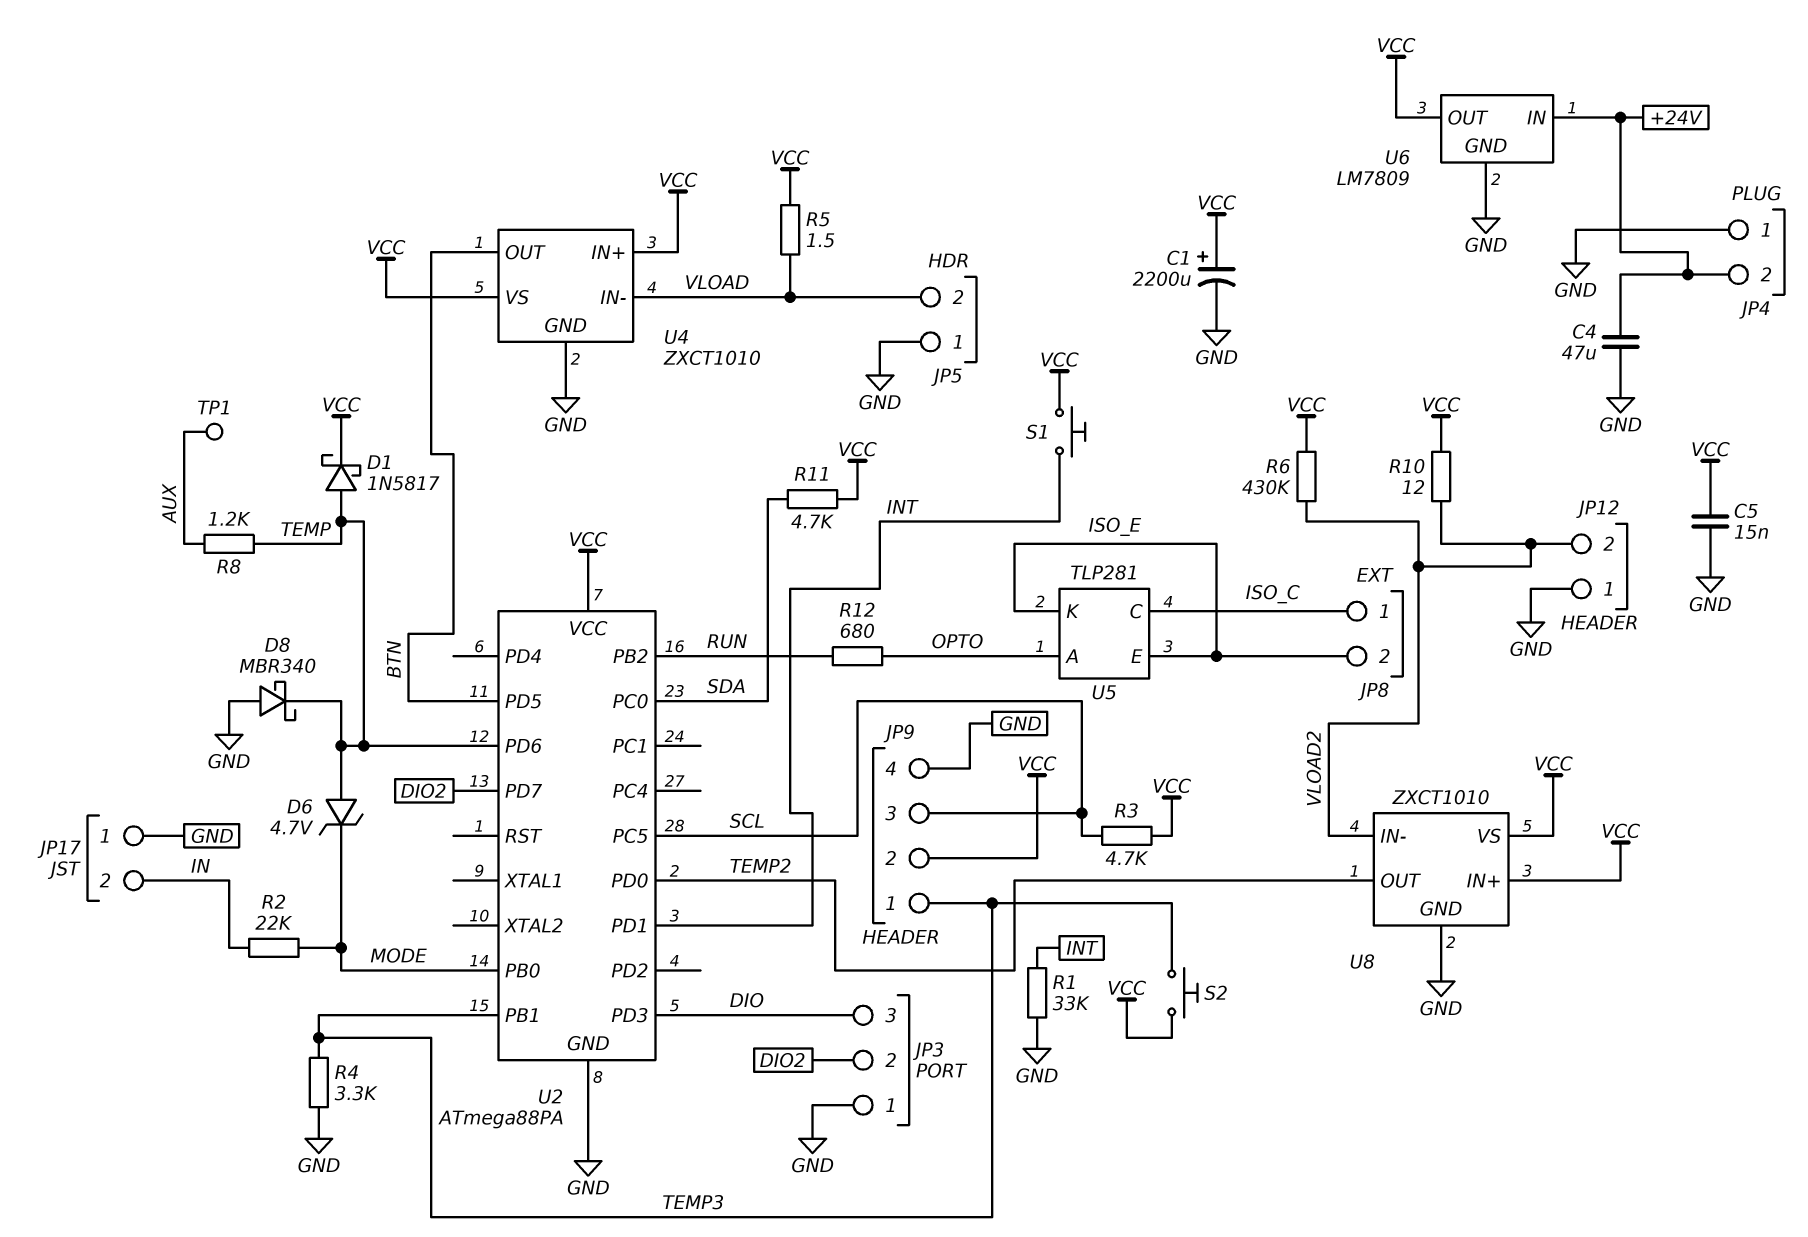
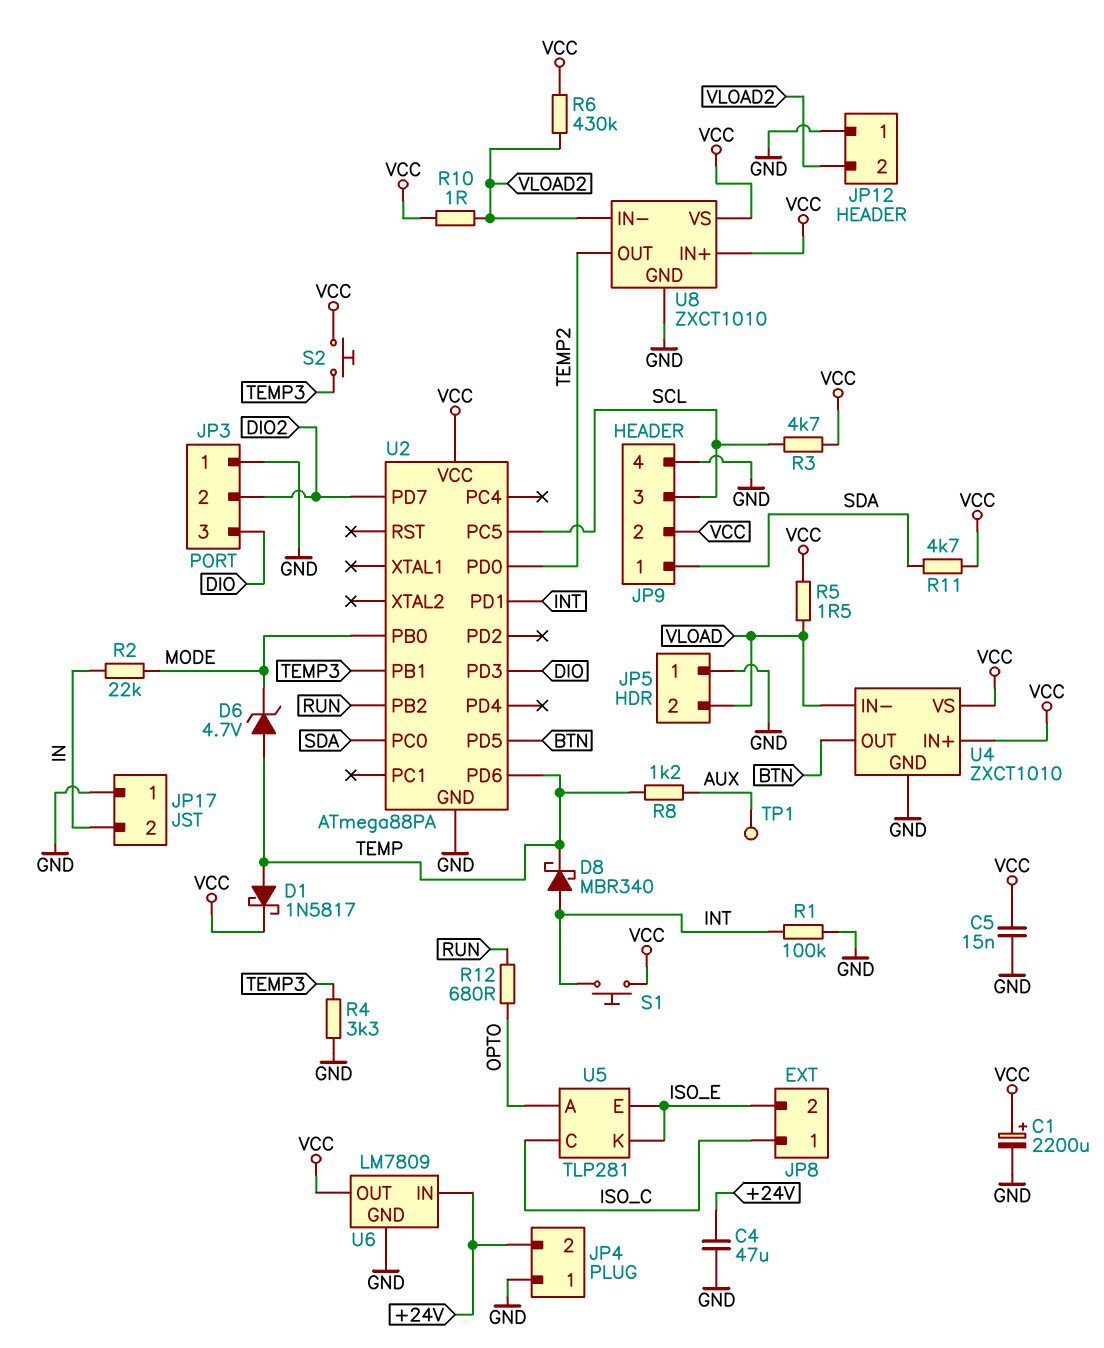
D8: schottky MBR340 (A GND, K TEMP) -> schottky MBR340 (A INT, K TEMP)
JP9 pin 1: TEMP3 -> SDA
R1: 33k (GND, INT) -> 100k (GND, INT)
R10: 12 (VCC, VLOAD2) -> 1 (VCC, VLOAD2)

